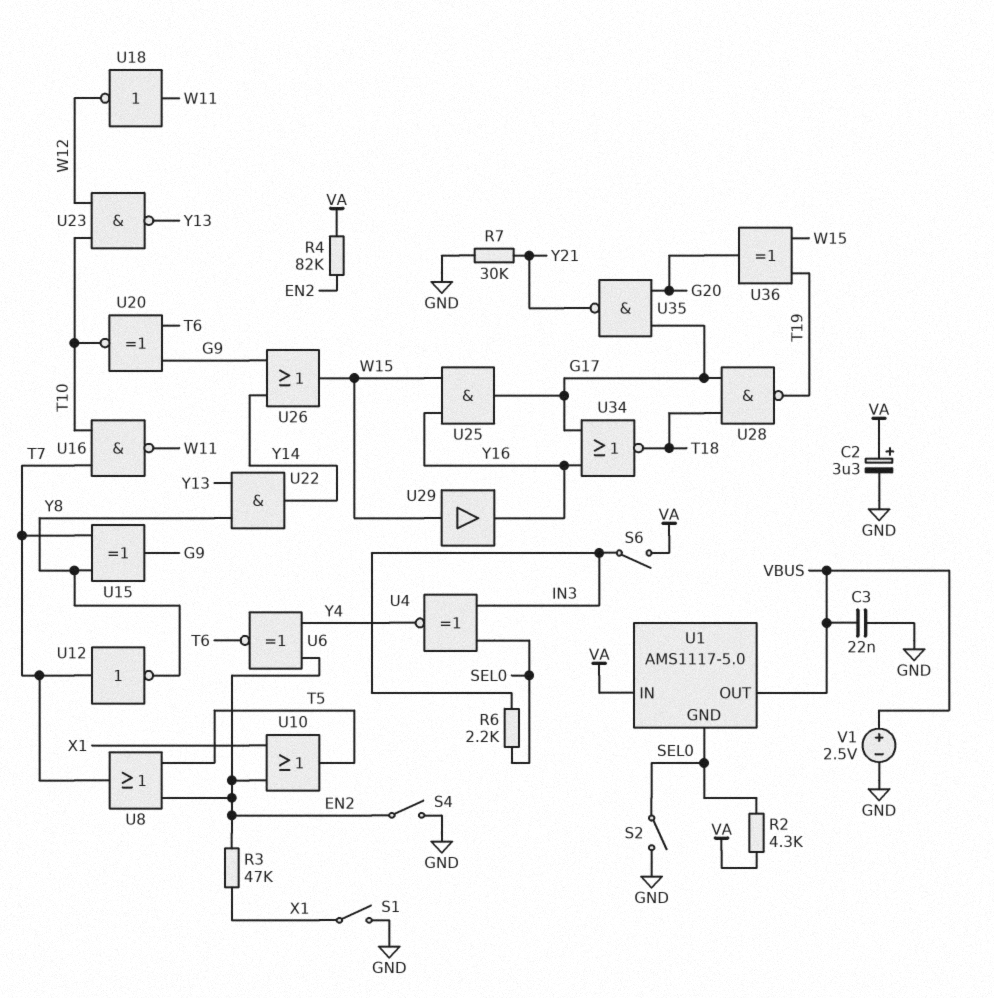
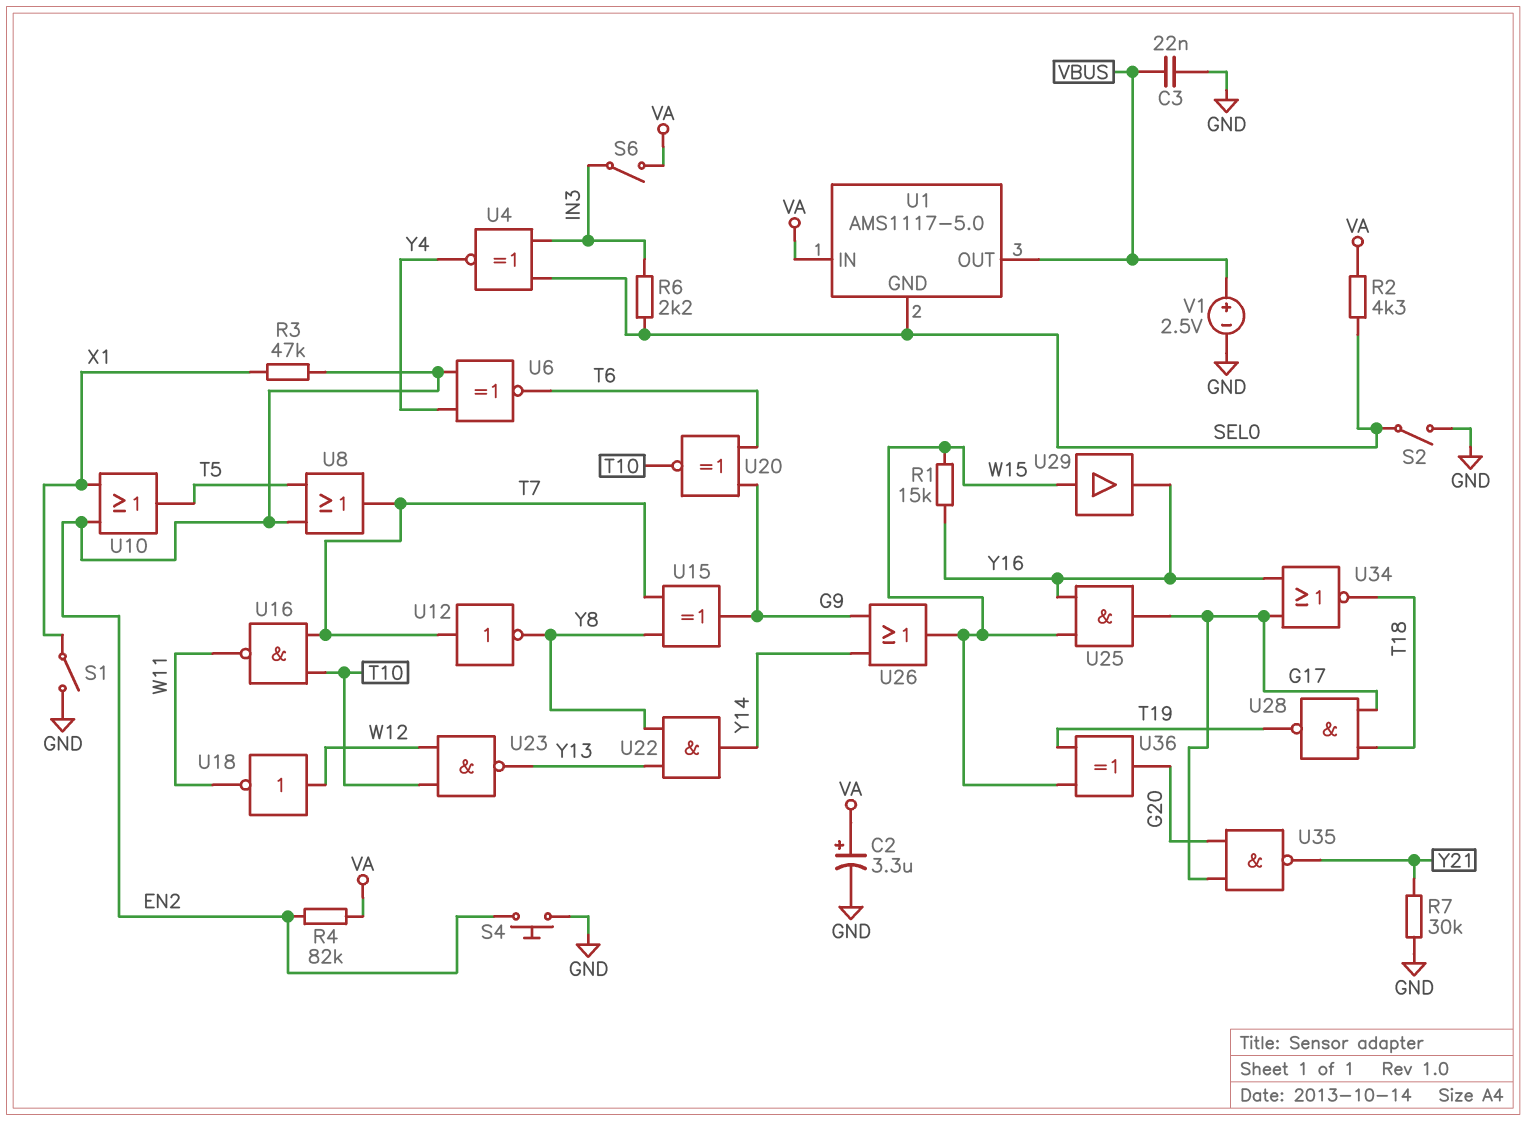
R1: none -> 15k (W15, Y16)
S4: switch (EN2, GND) -> button (EN2, GND)
U18: NOT (in W11, out W12) -> NOT (in W12, out W11)

